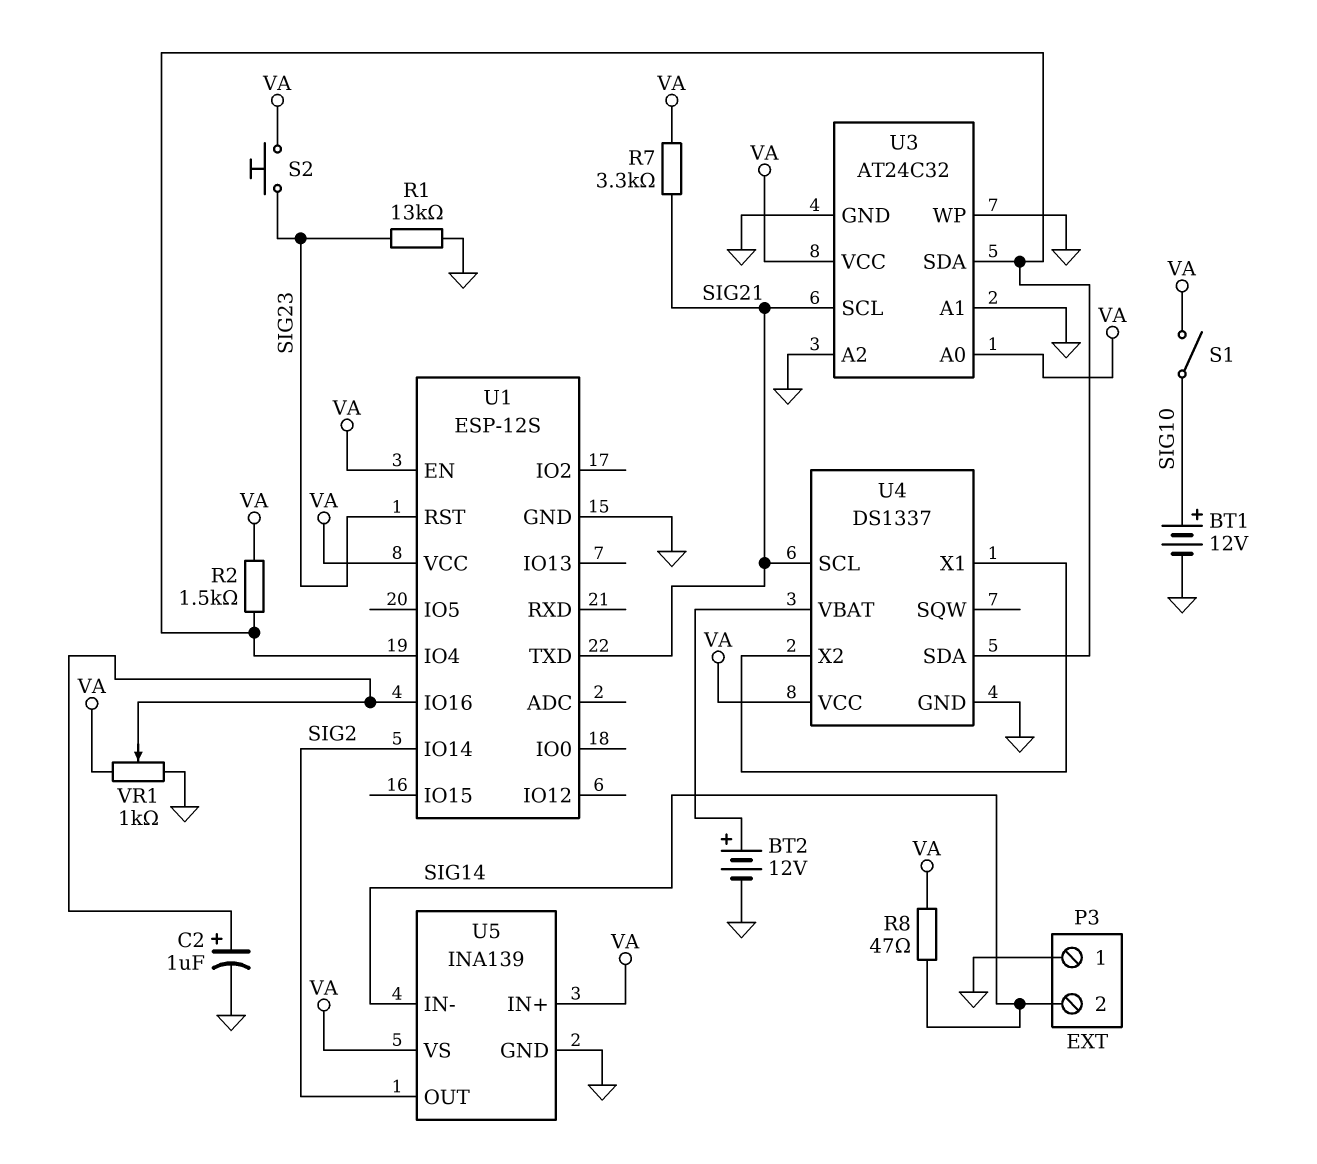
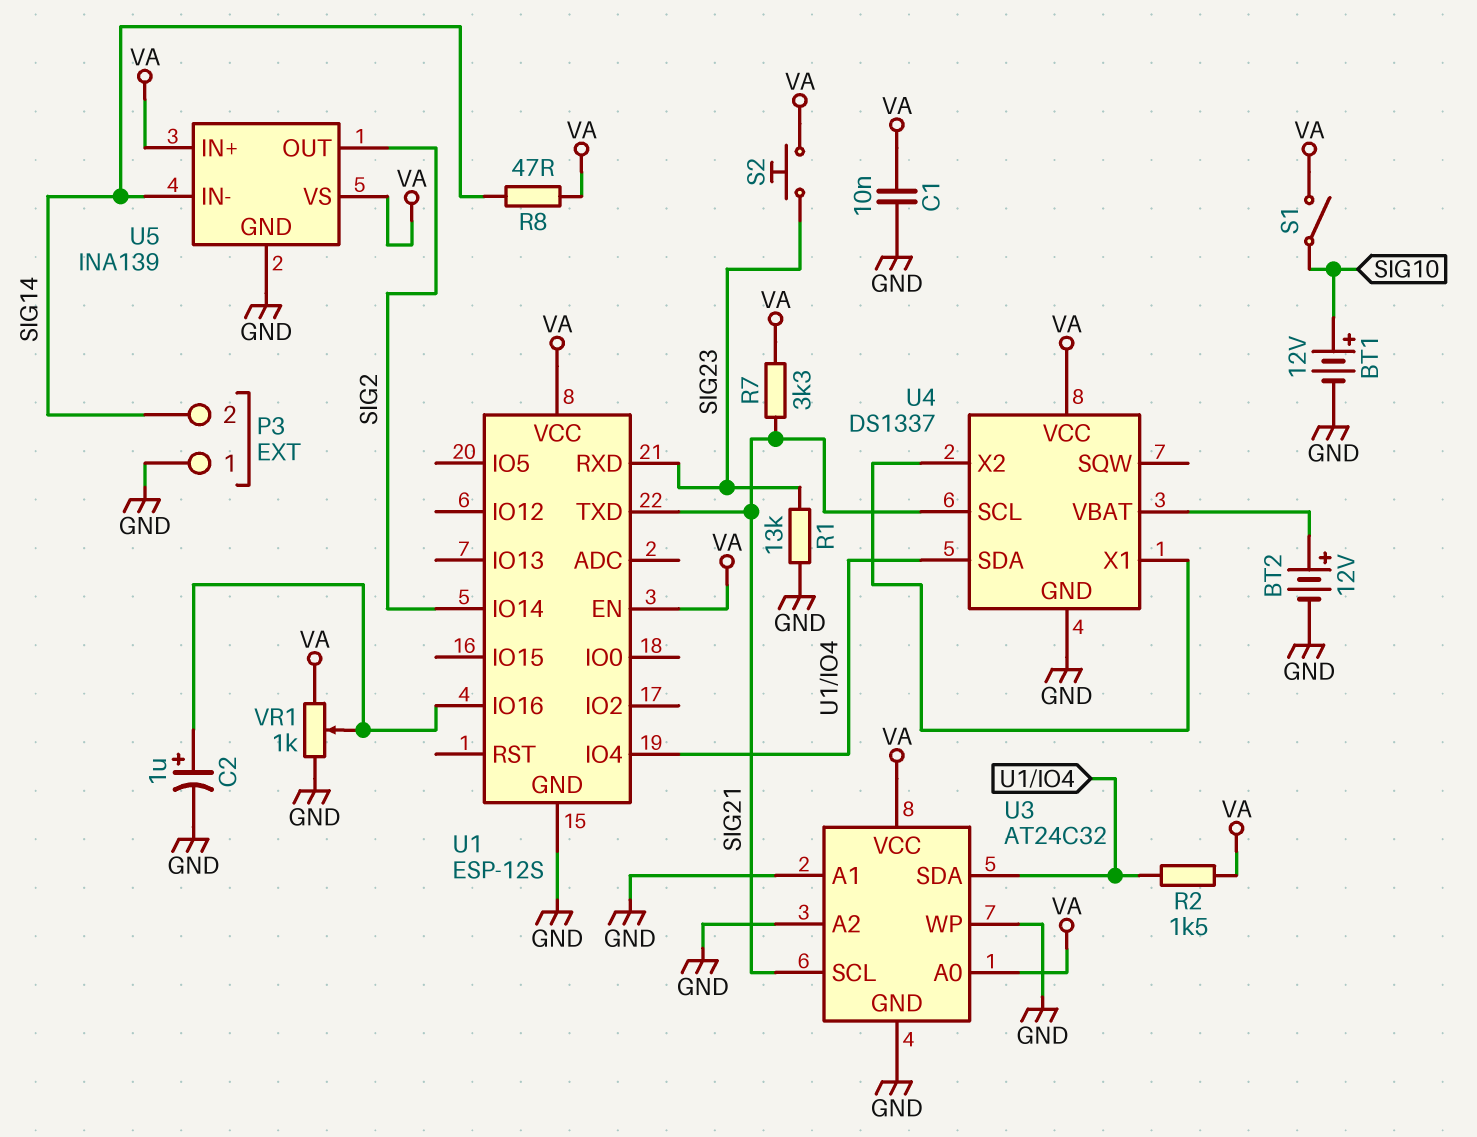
C1: none -> 10nF (GND, VA)
U1 pin RST: SIG23 -> none
U1 pin RXD: none -> SIG23

